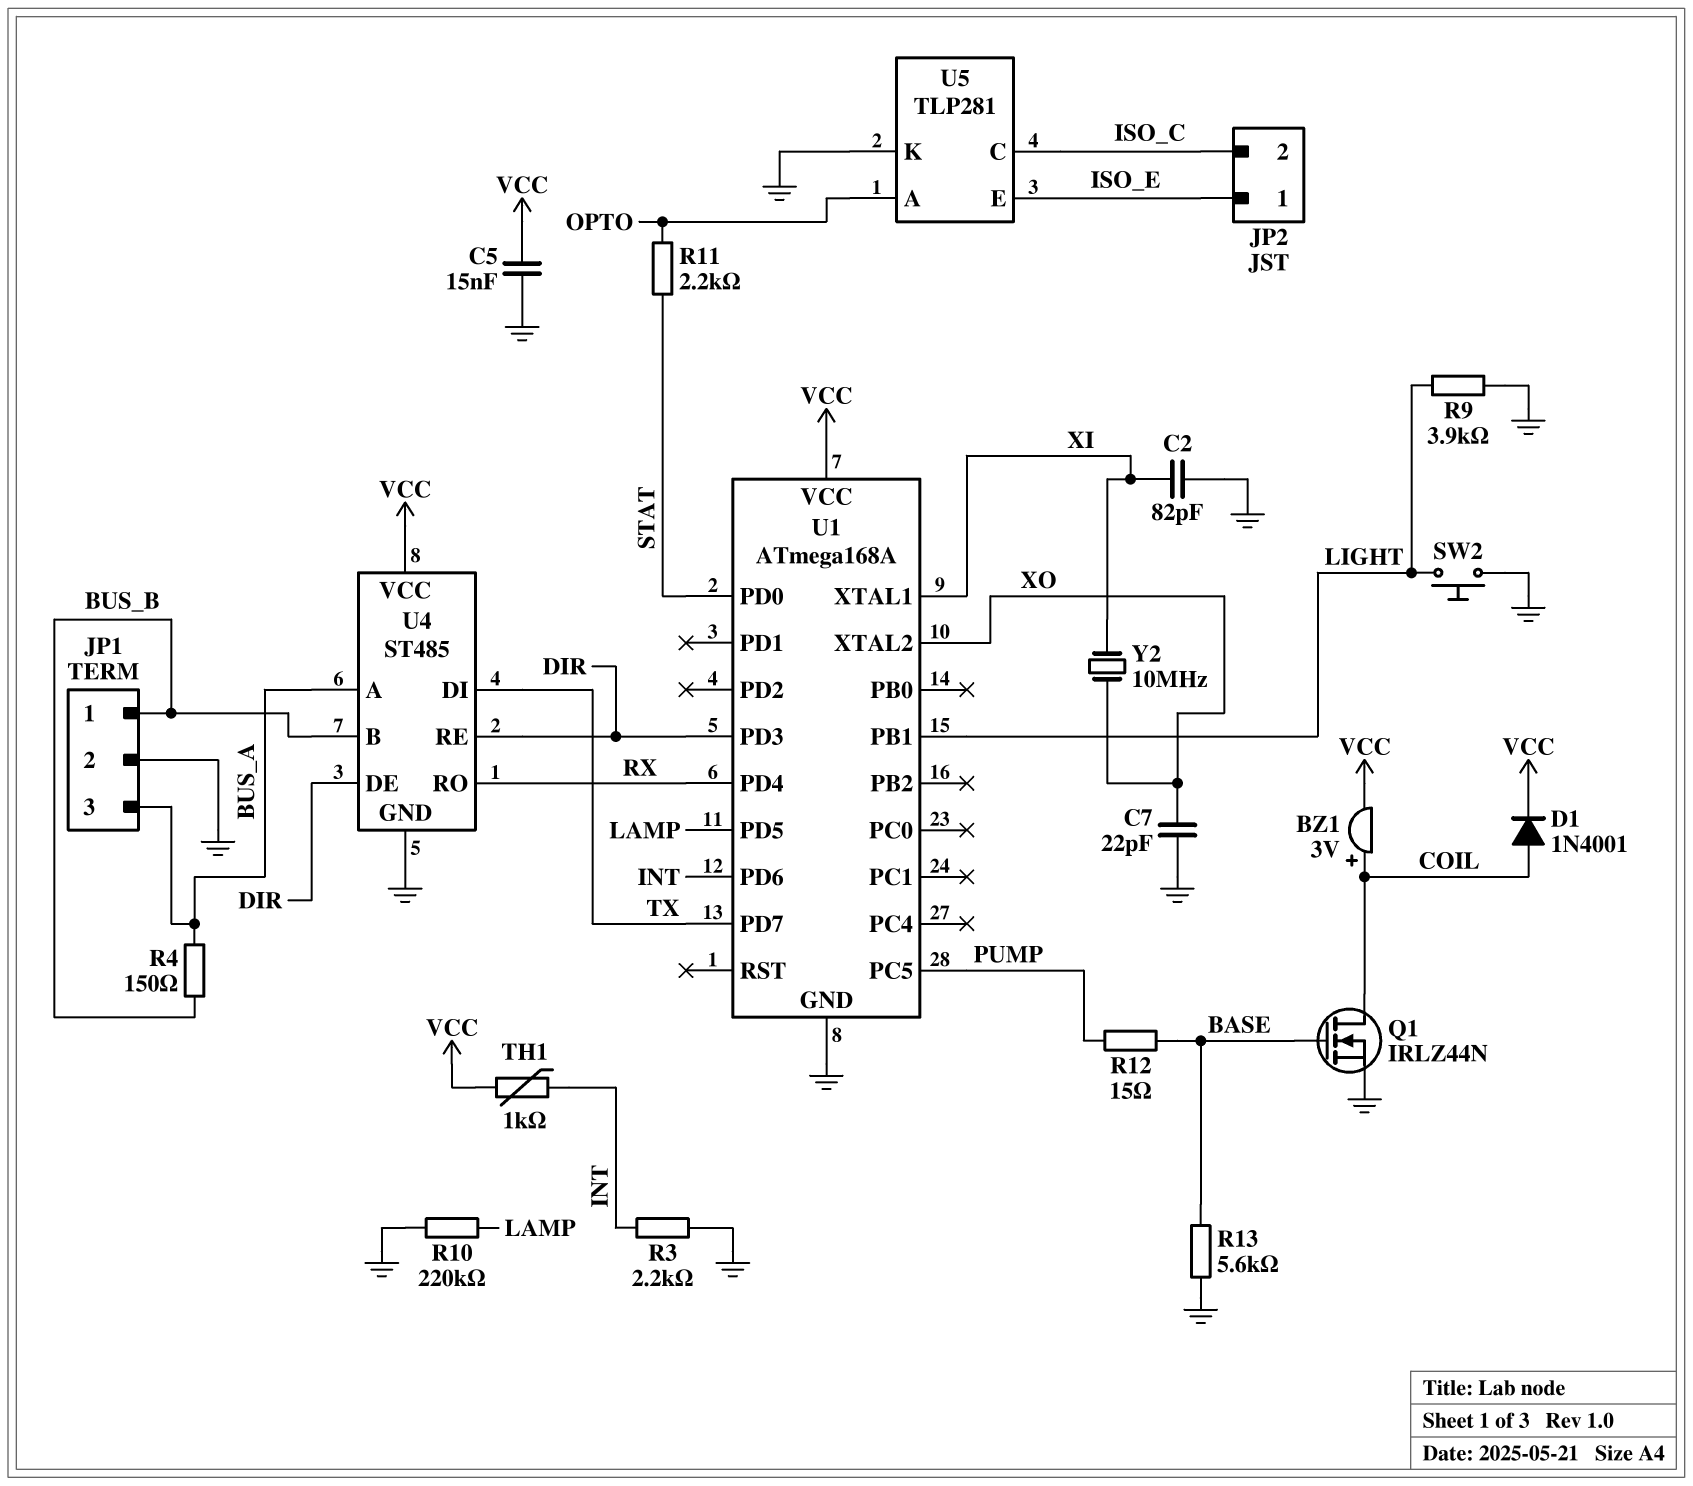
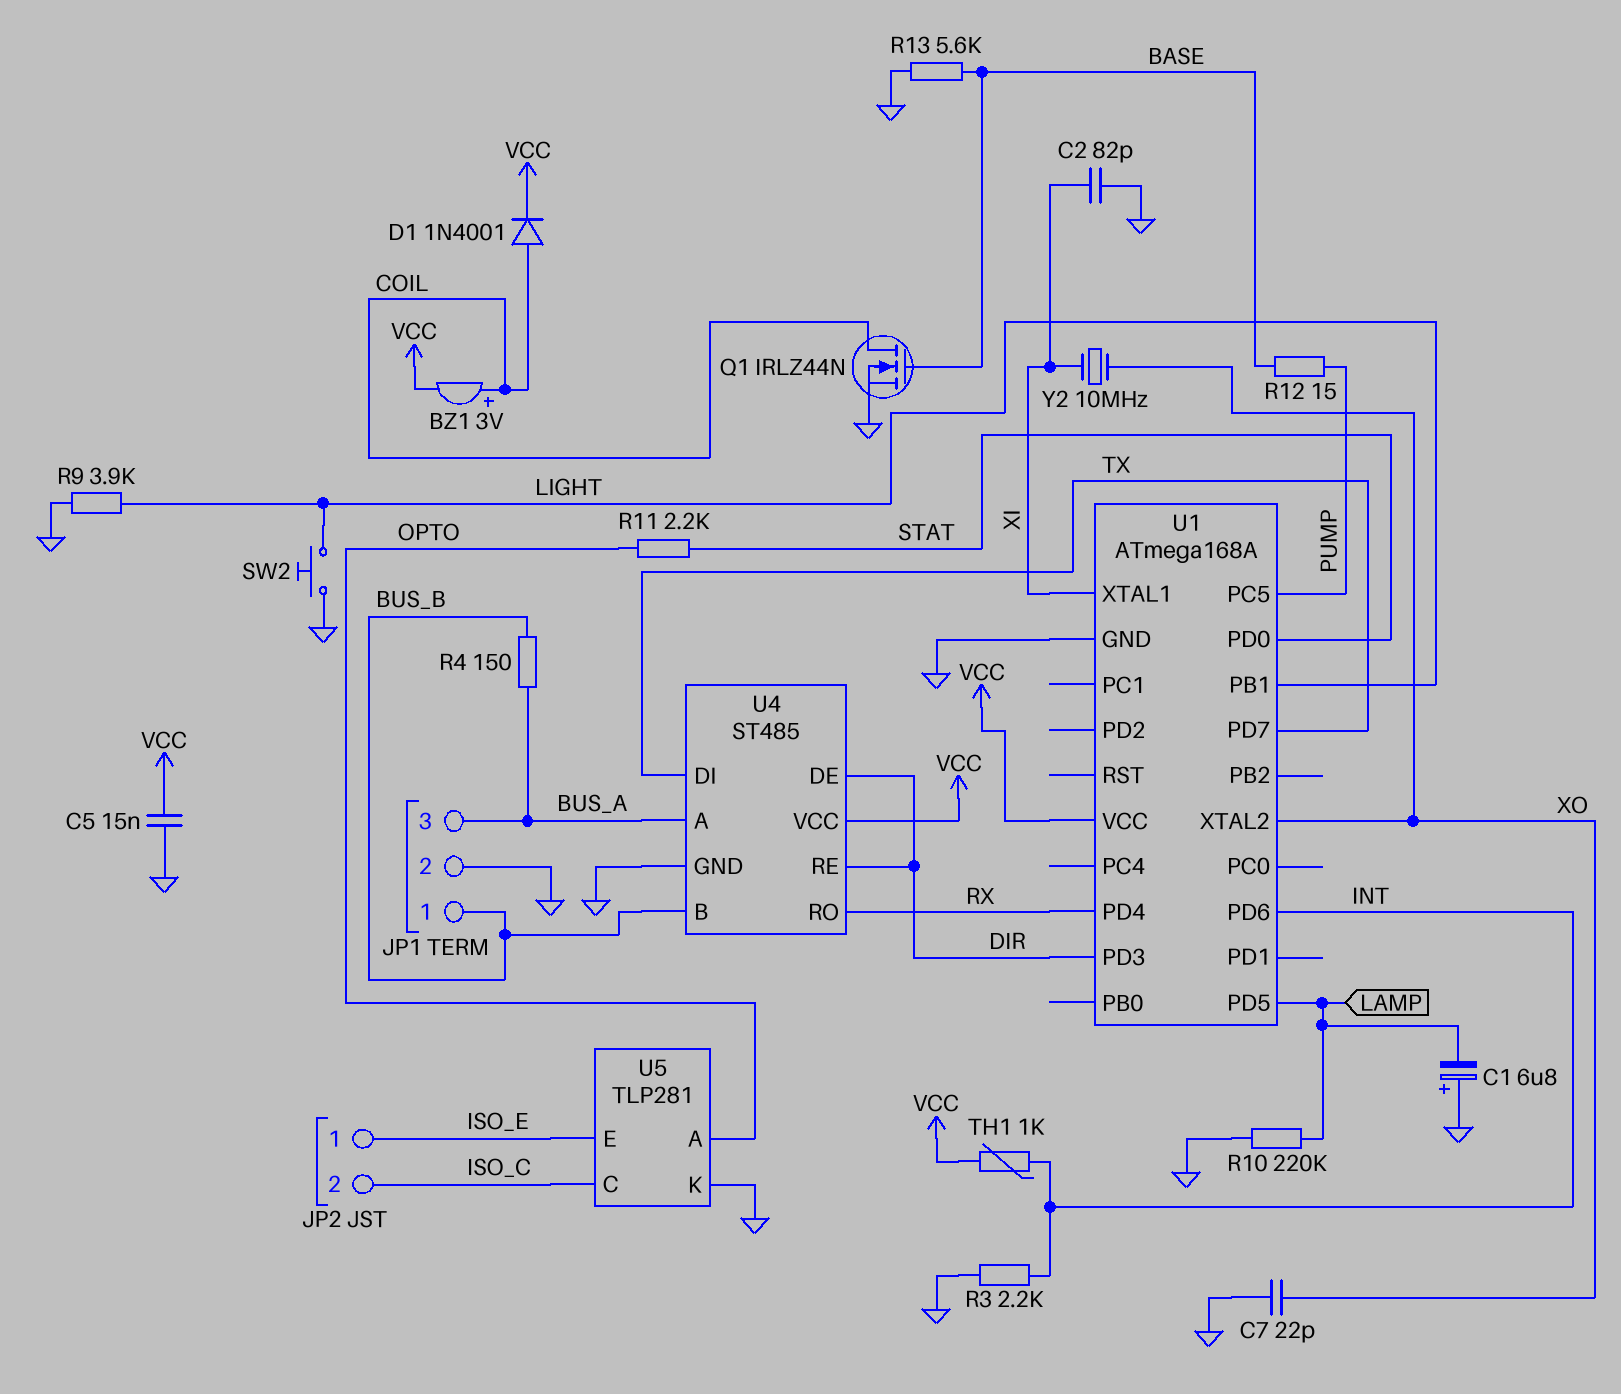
C1: none -> 6.8uF (plus GND, minus LAMP)

